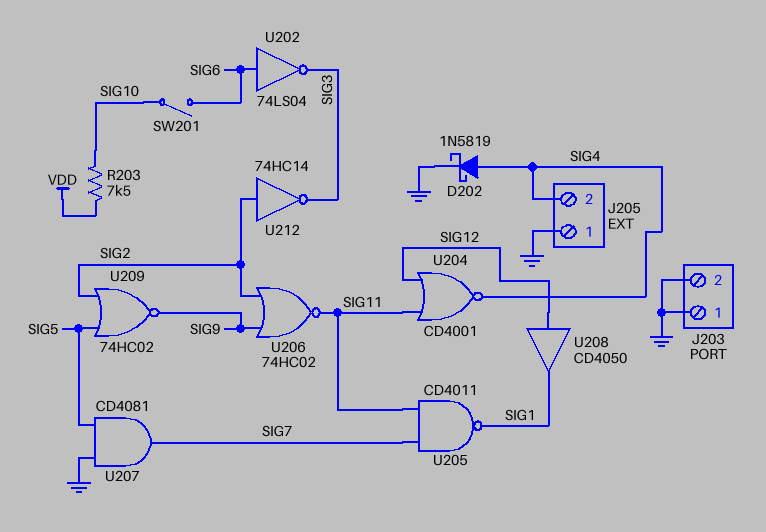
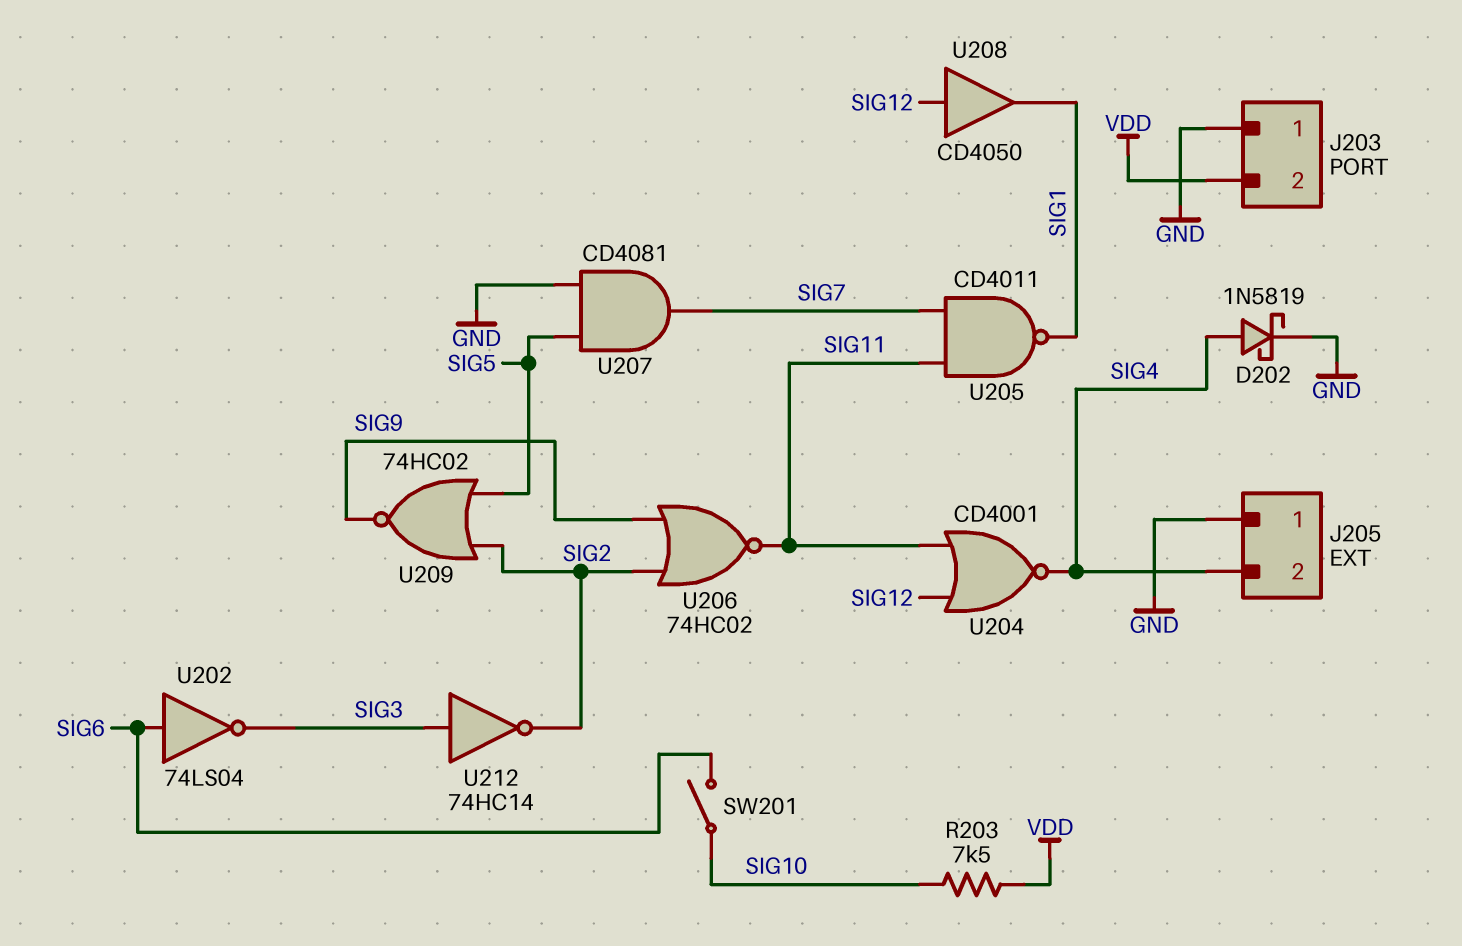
J203 pin 2: GND -> VDD
U212: NOT 74HC14 (in SIG2, out SIG3) -> NOT 74HC14 (in SIG3, out SIG2)

